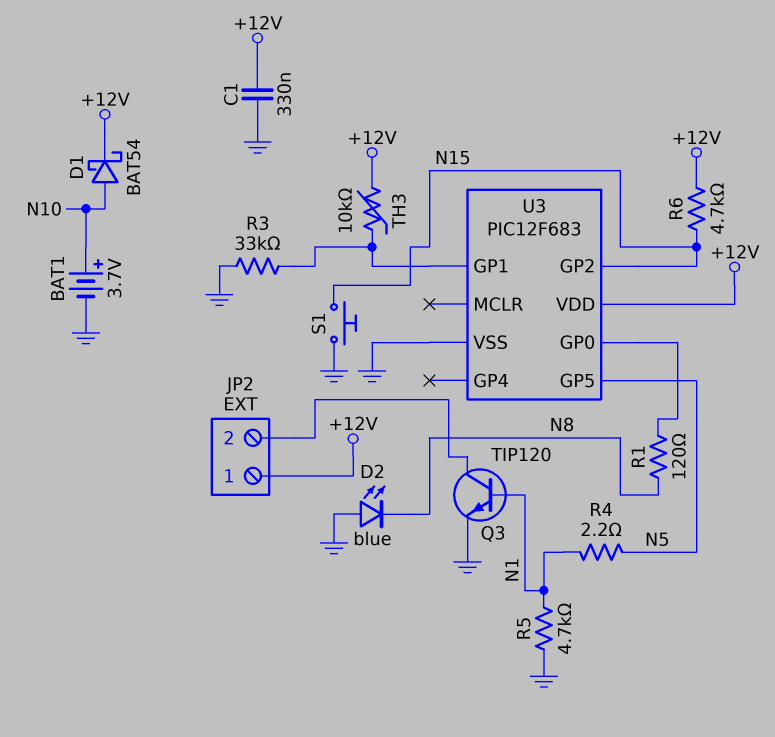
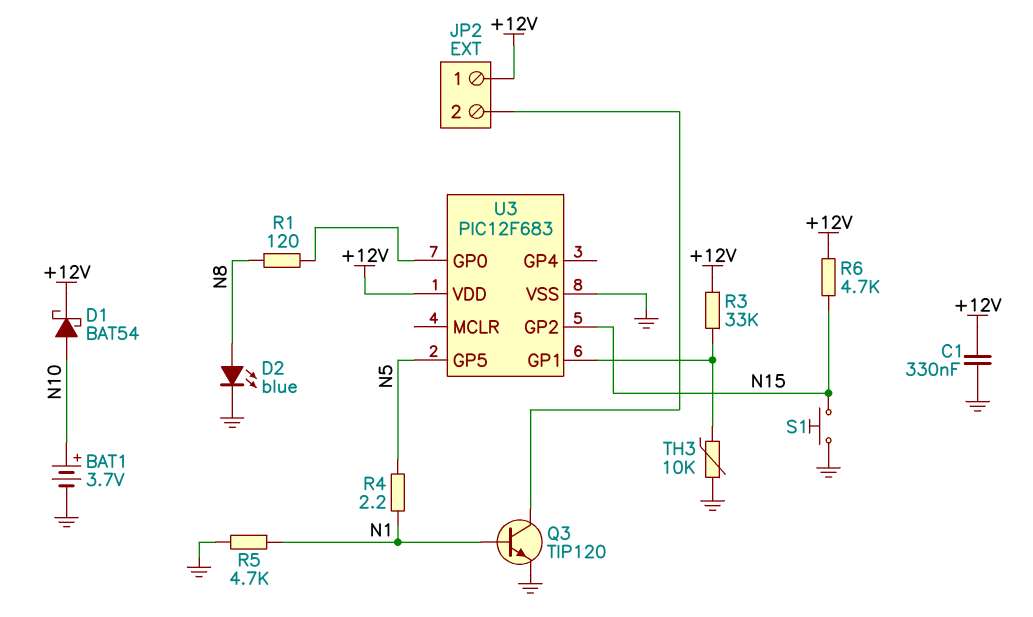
D2: LED blue (A GND, K N8) -> LED blue (A N8, K GND)
R3: 33k (GND, U3/GP1) -> 33k (+12V, U3/GP1)
TH3: 10k (+12V, U3/GP1) -> 10k (GND, U3/GP1)

